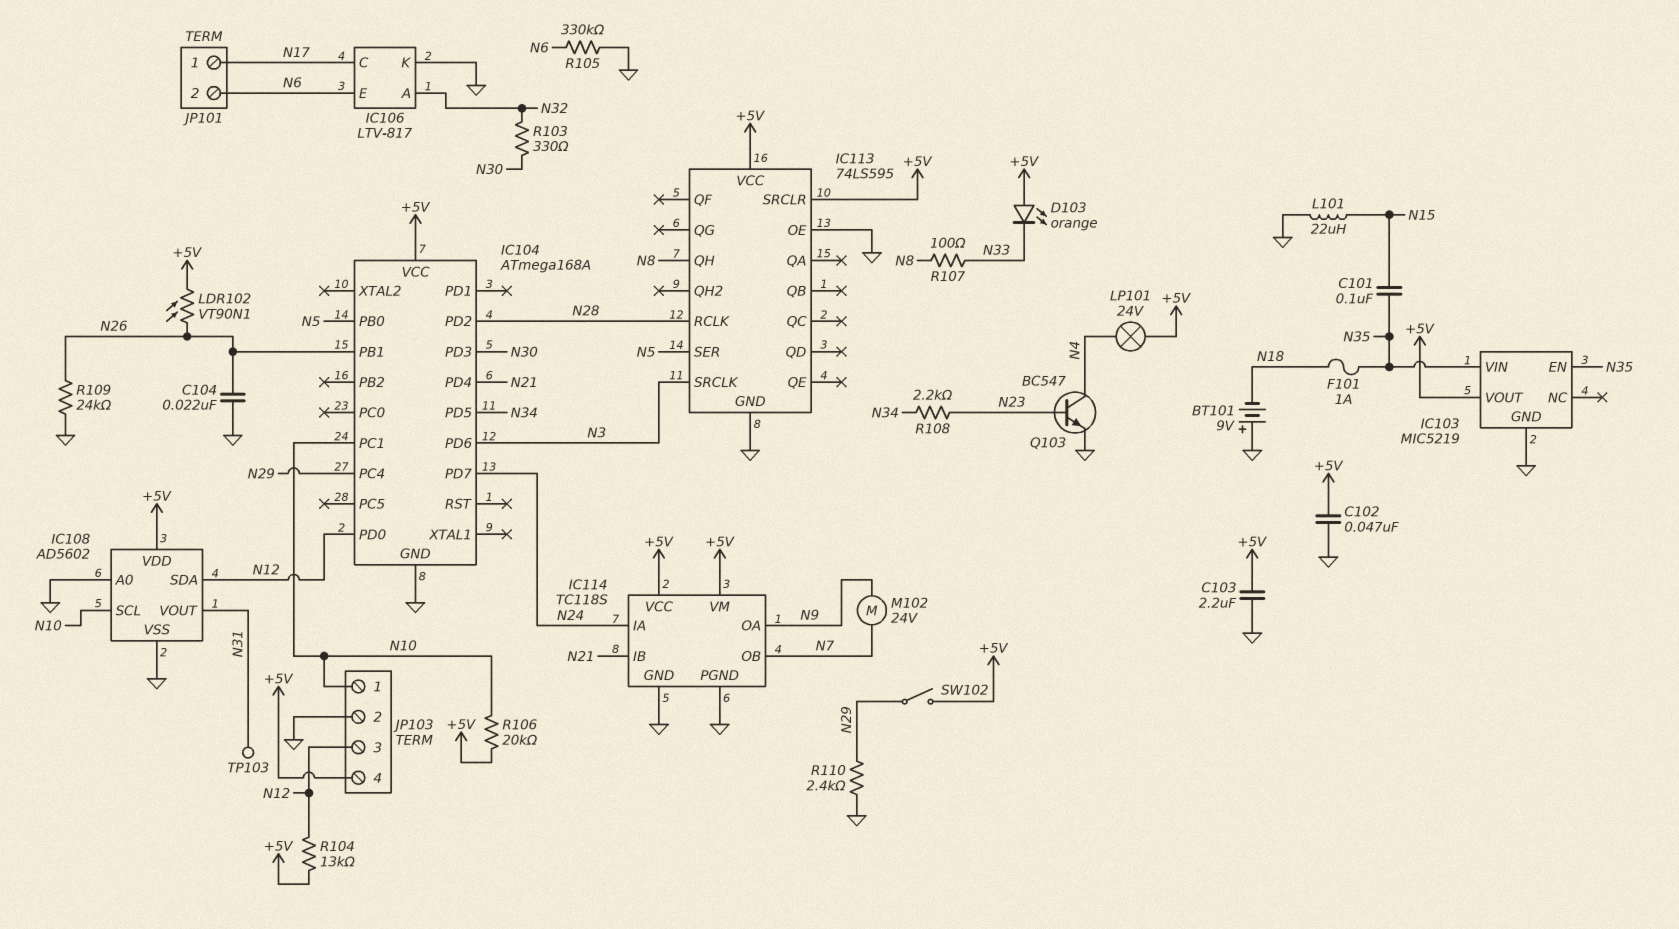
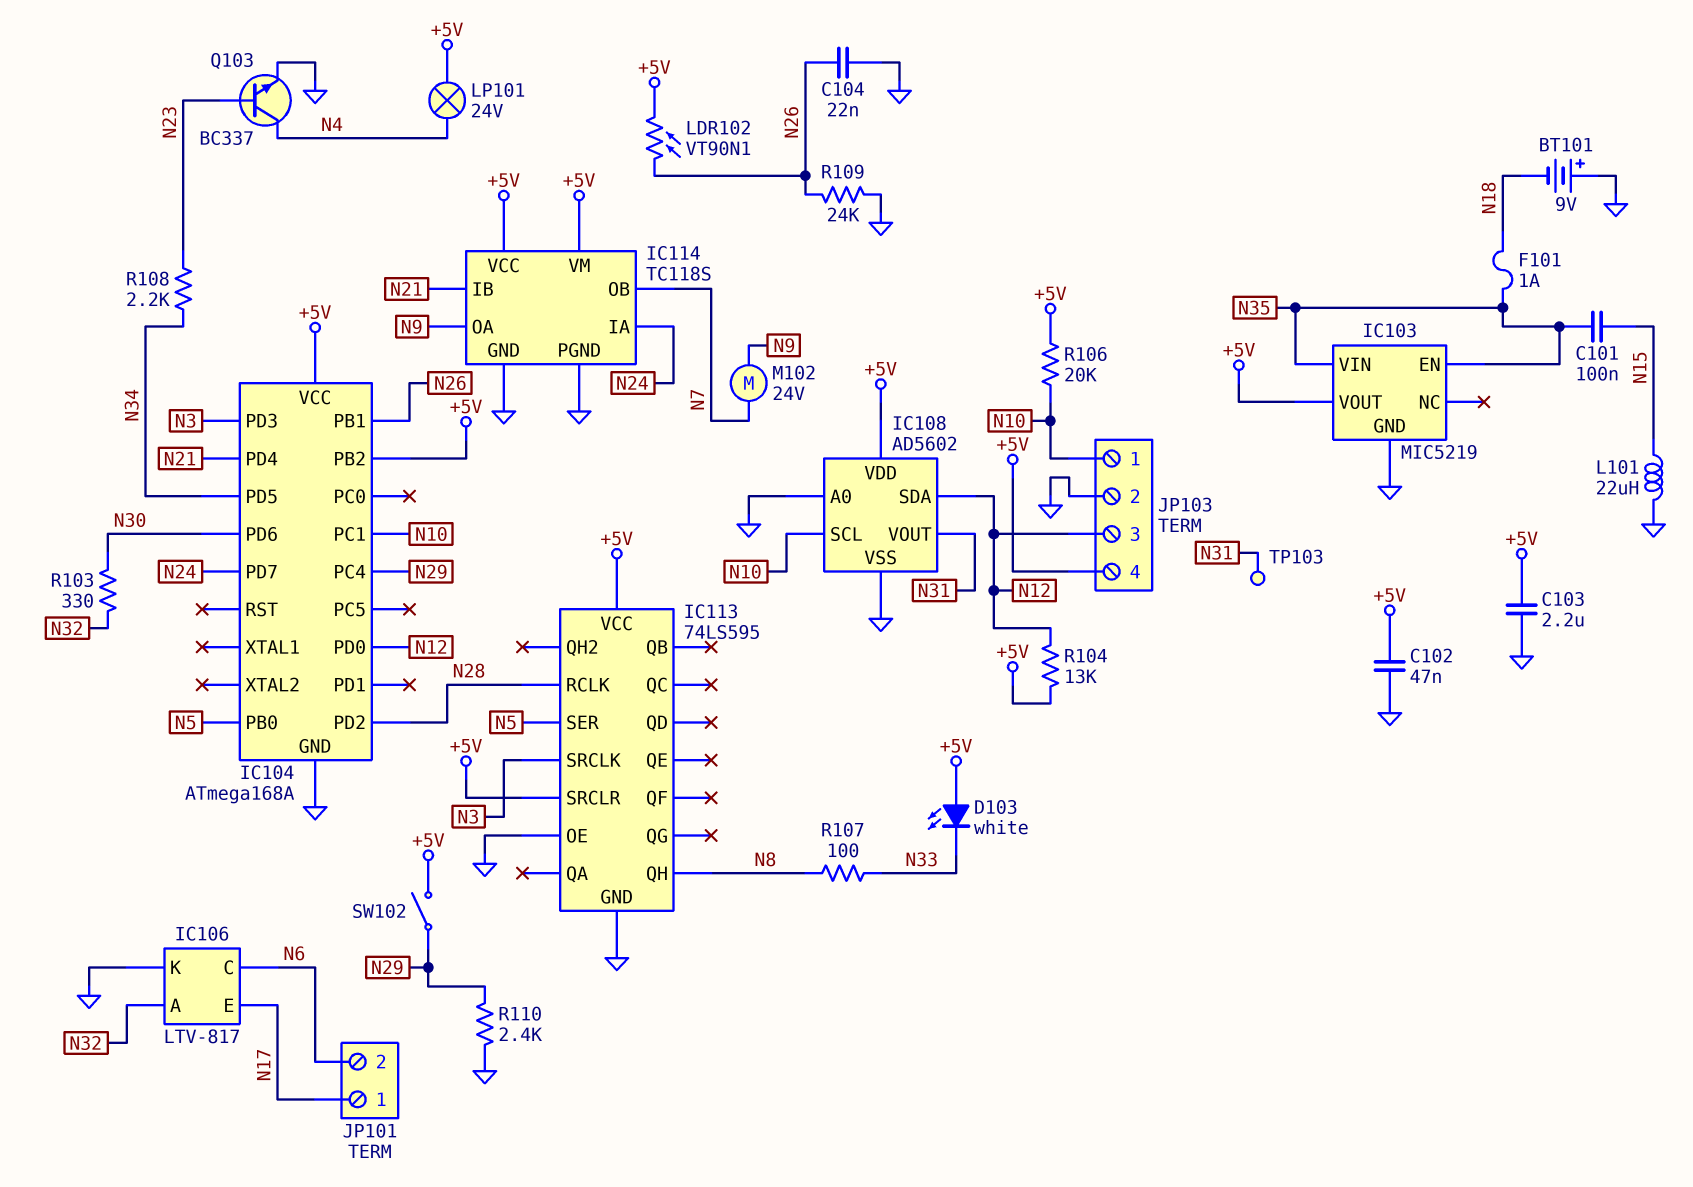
D103: LED orange (A +5V, K N33) -> LED white (A +5V, K N33)
IC104 pin PB2: none -> +5V
IC104 pin PD3: N30 -> N3
IC104 pin PD6: N3 -> N30
IC106 pin C: N17 -> N6
IC106 pin E: N6 -> N17
Q103: NPN BC547 (B N23, C N4, E GND) -> NPN BC337 (B N23, C N4, E GND)
R105: 330k (GND, N6) -> none

